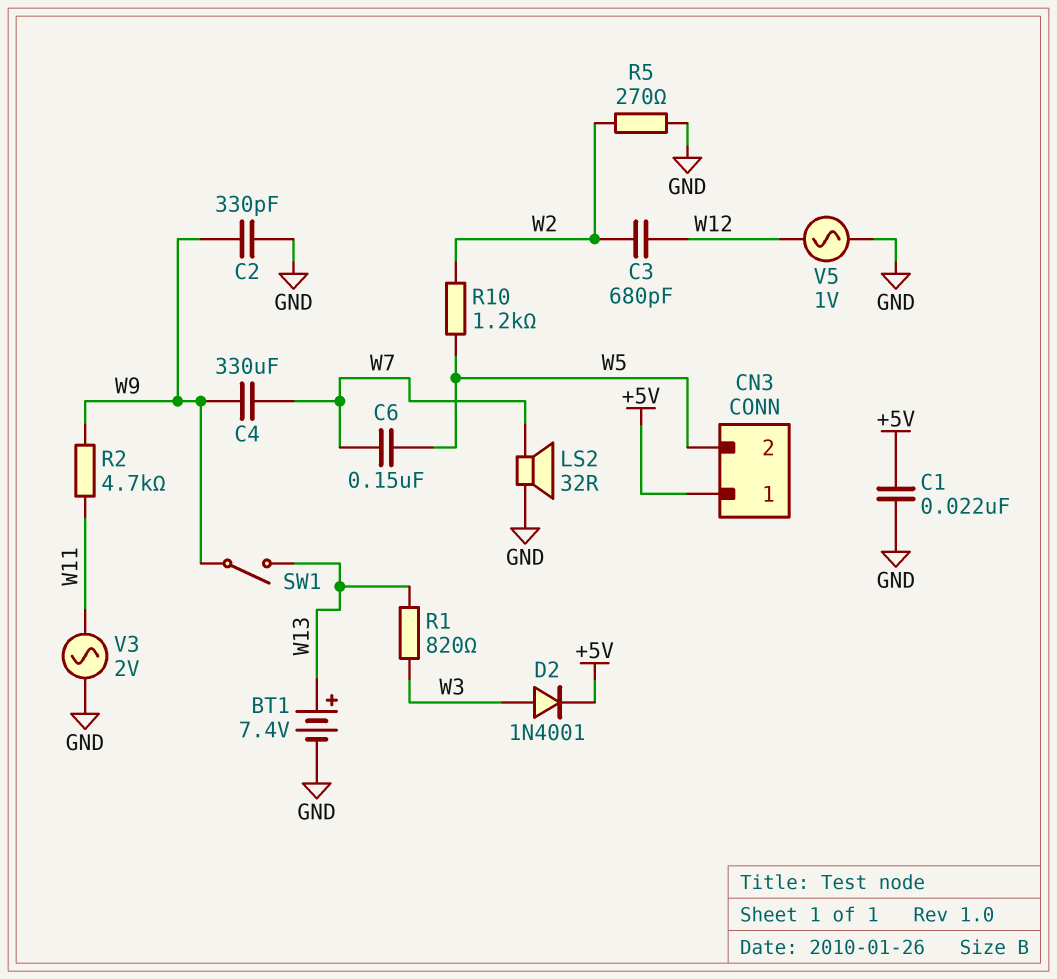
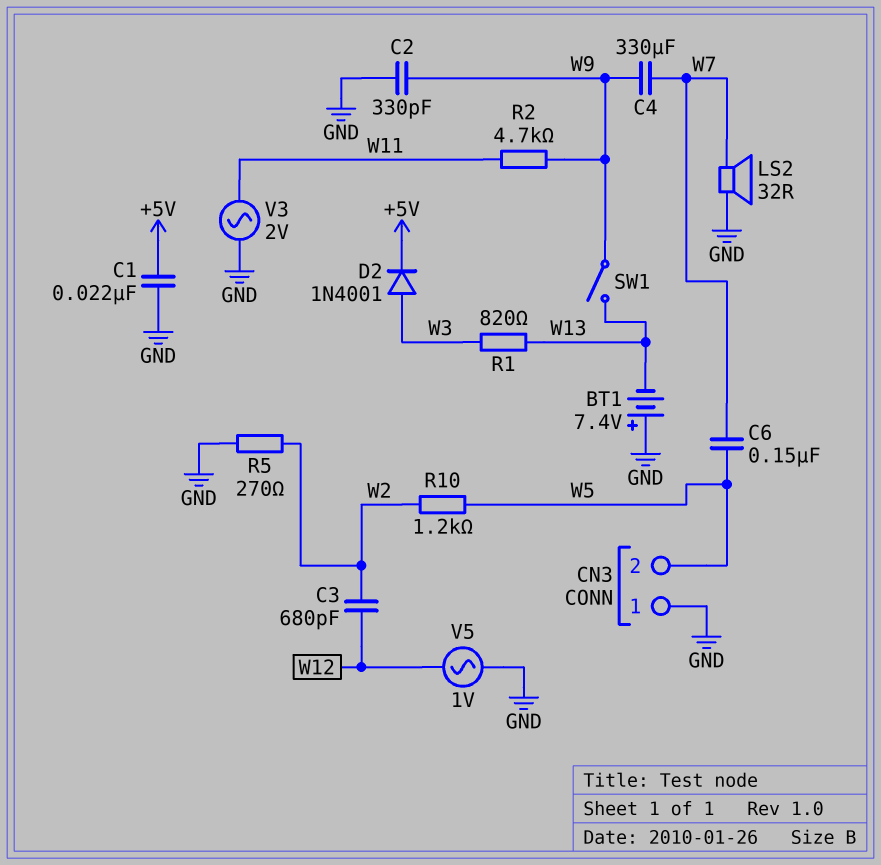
BT1: 7.4V (plus W13, minus GND) -> 7.4V (plus GND, minus W13)
CN3 pin 1: +5V -> GND

